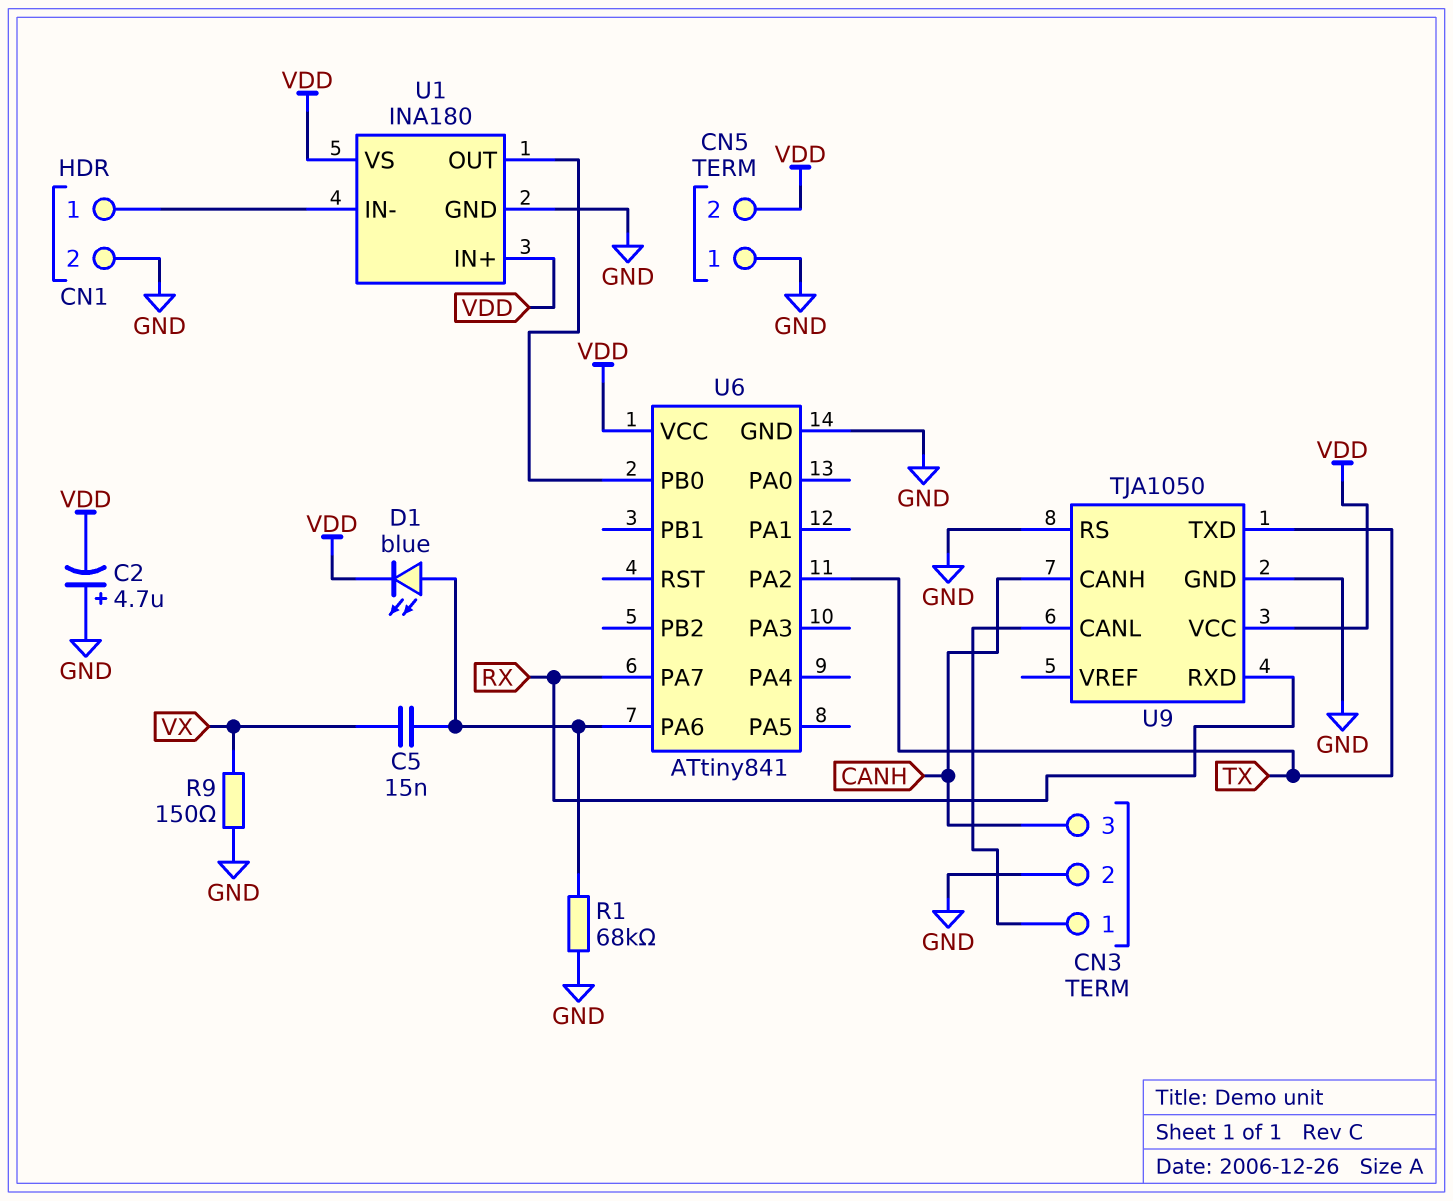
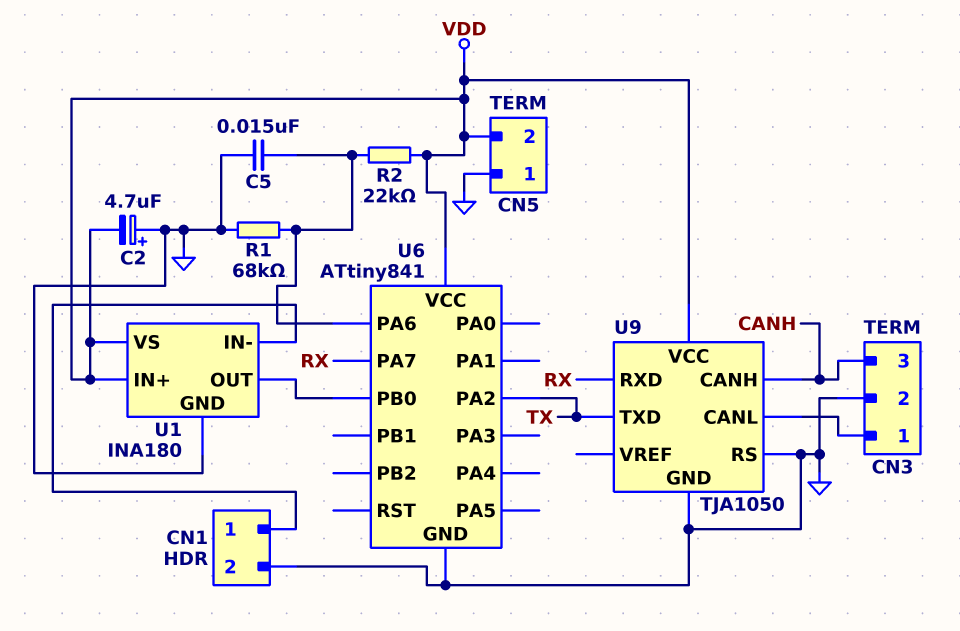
C5: 15nF (U6/PA6, VX) -> 15nF (GND, U6/PA6)
D1: LED blue (A U6/PA6, K VDD) -> none
R2: none -> 22k (U6/PA6, VDD)
R9: 150 (GND, VX) -> none

